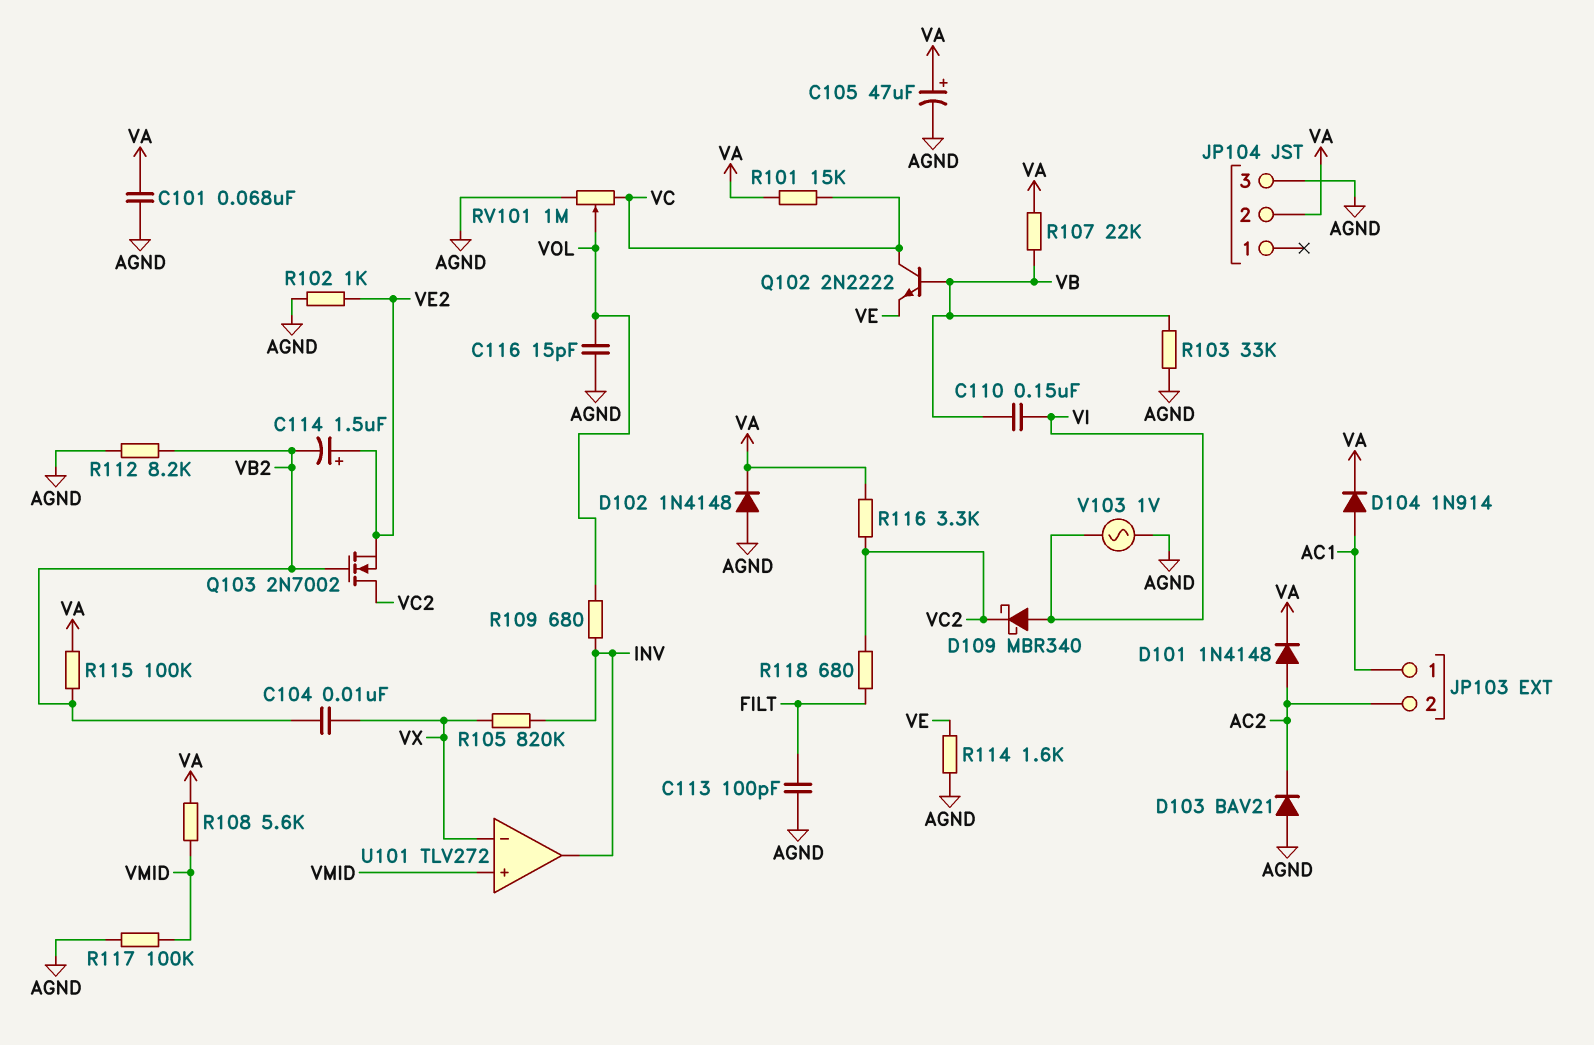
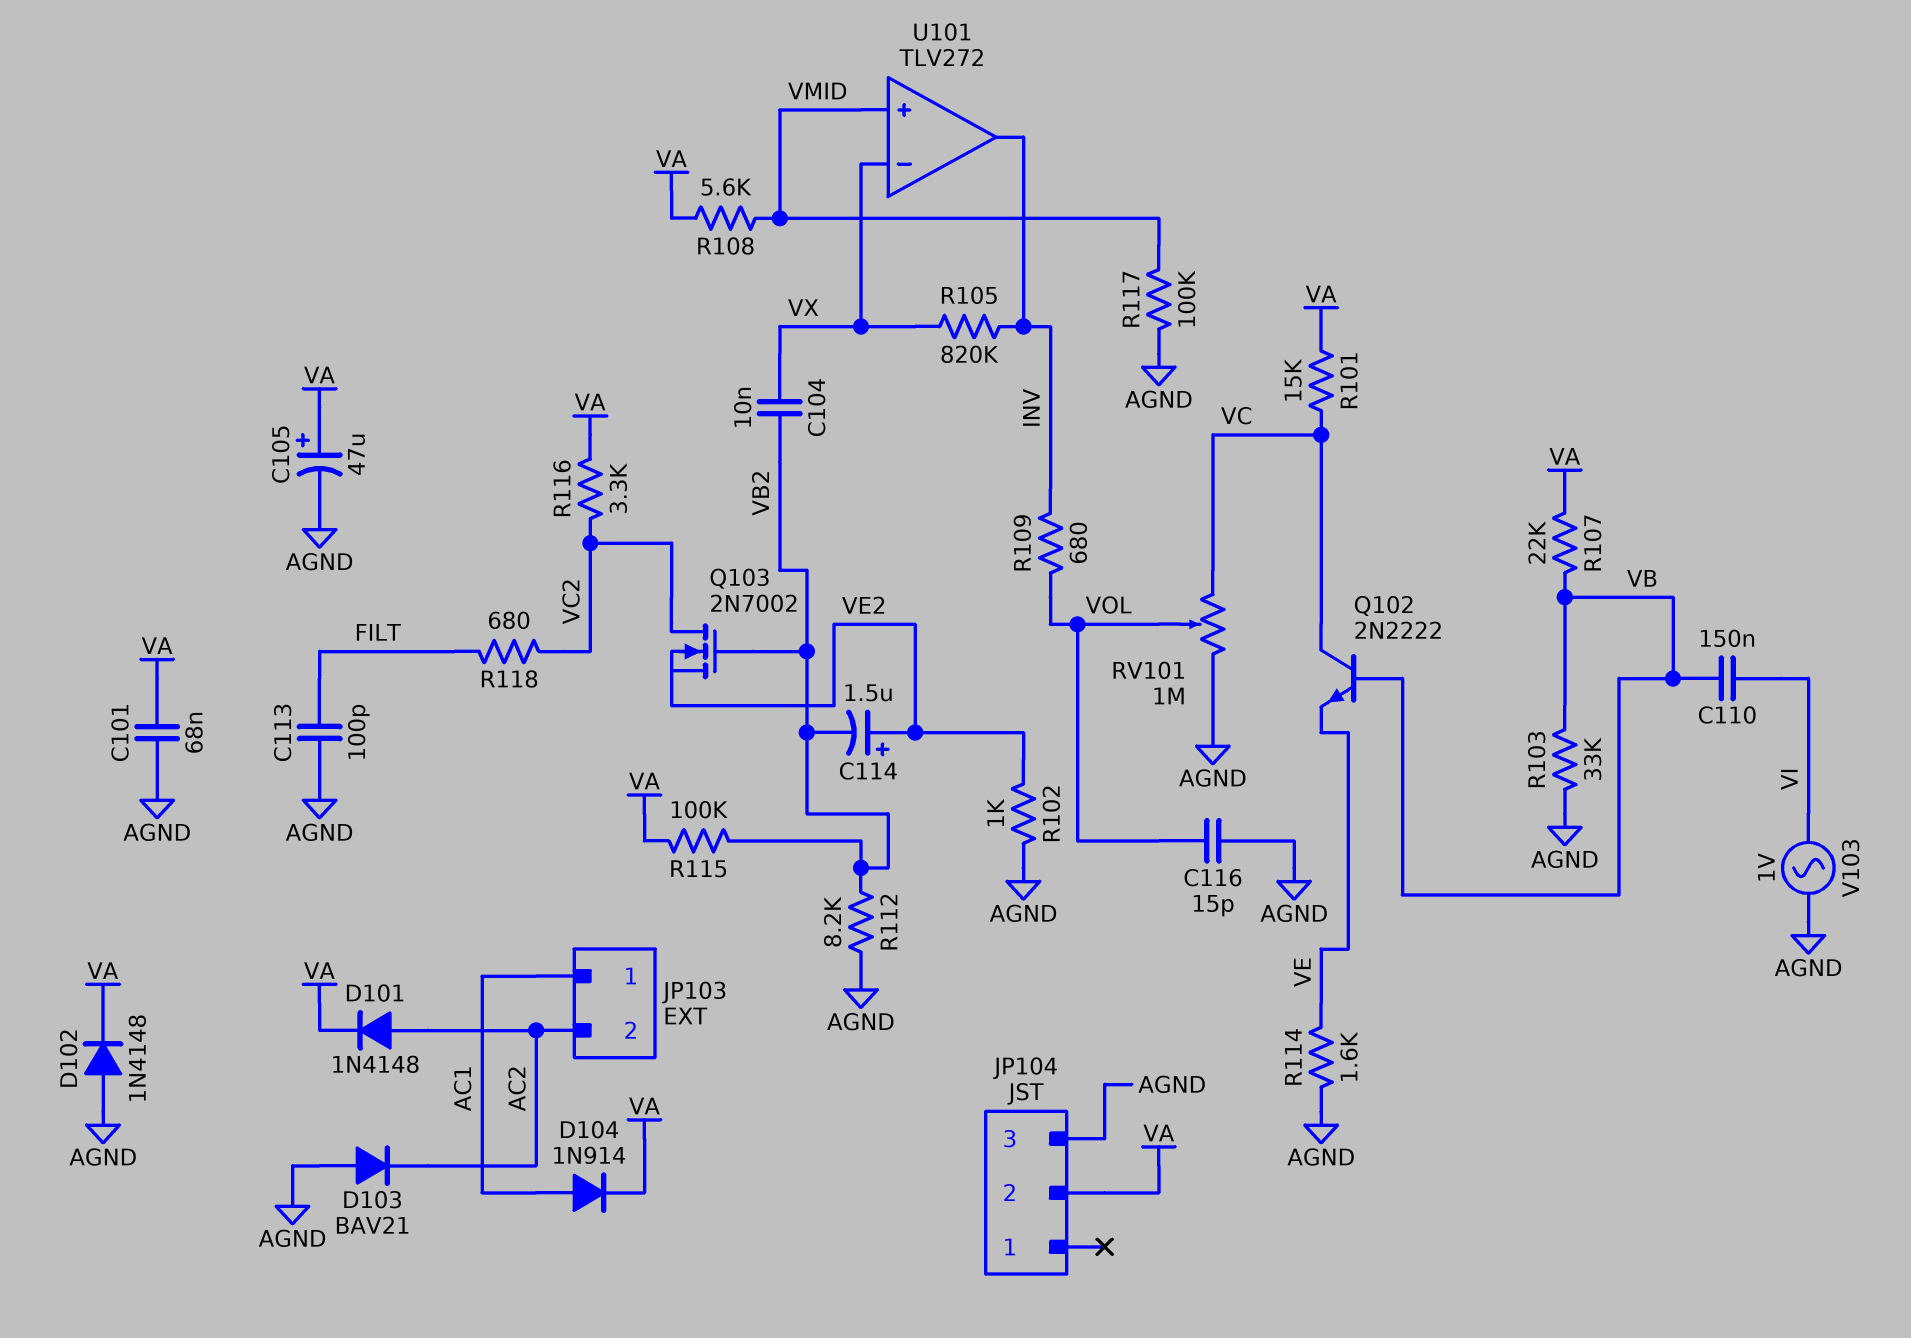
D109: schottky MBR340 (A VI, K VC2) -> none

